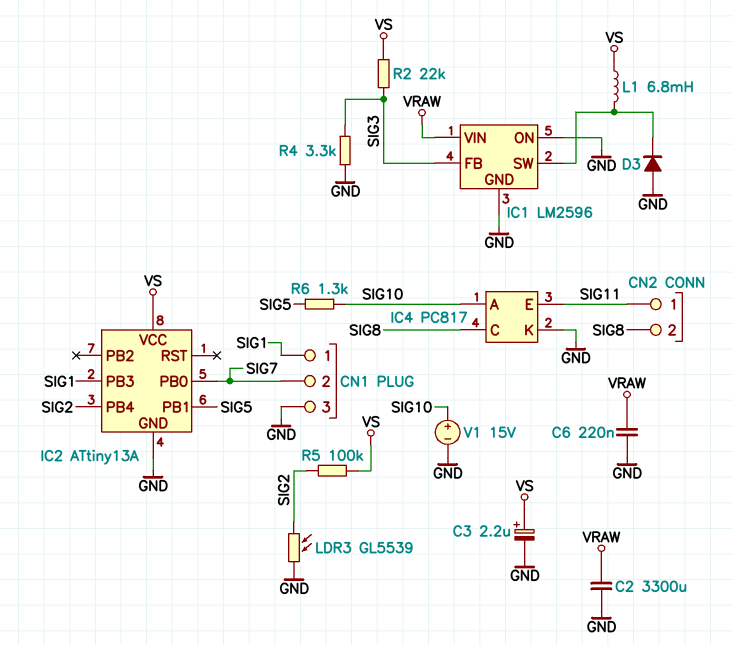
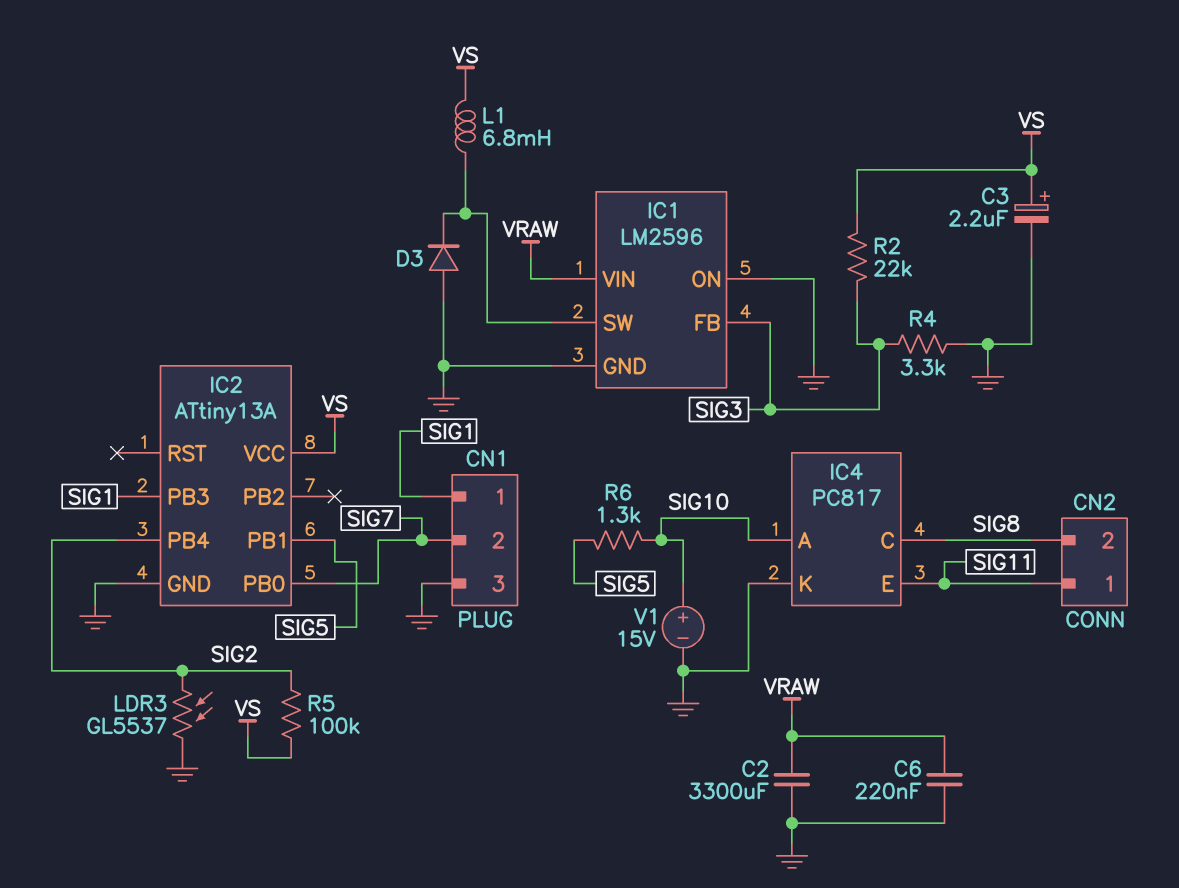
LDR3: GL5539 (GND, SIG2) -> GL5537 (GND, SIG2)

